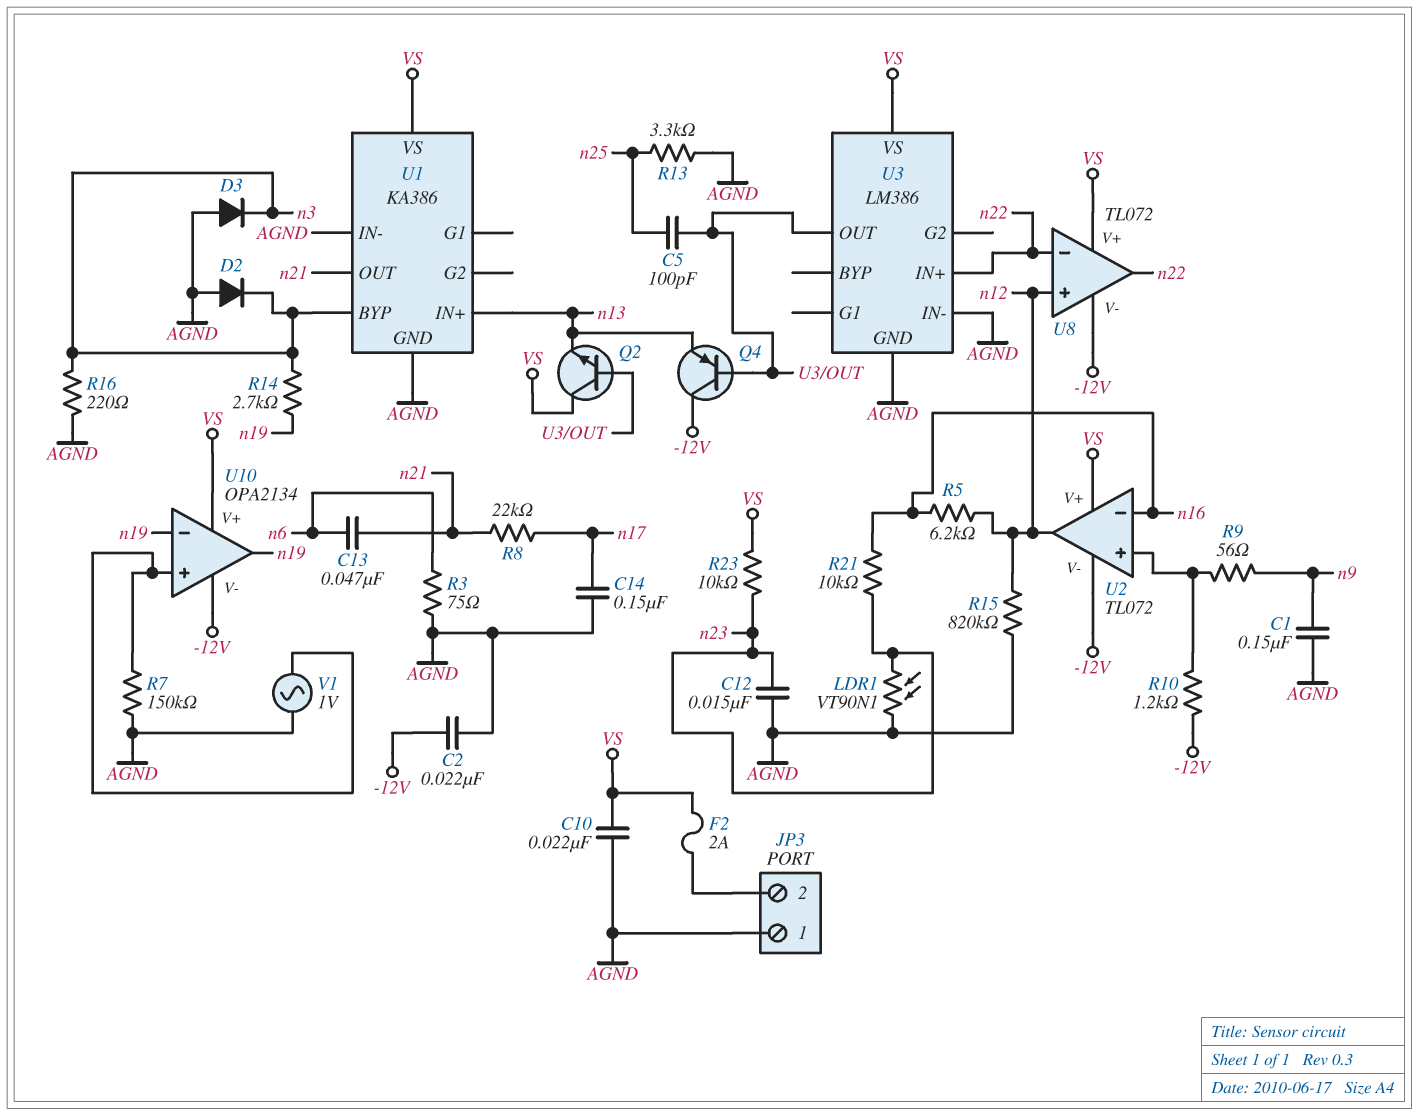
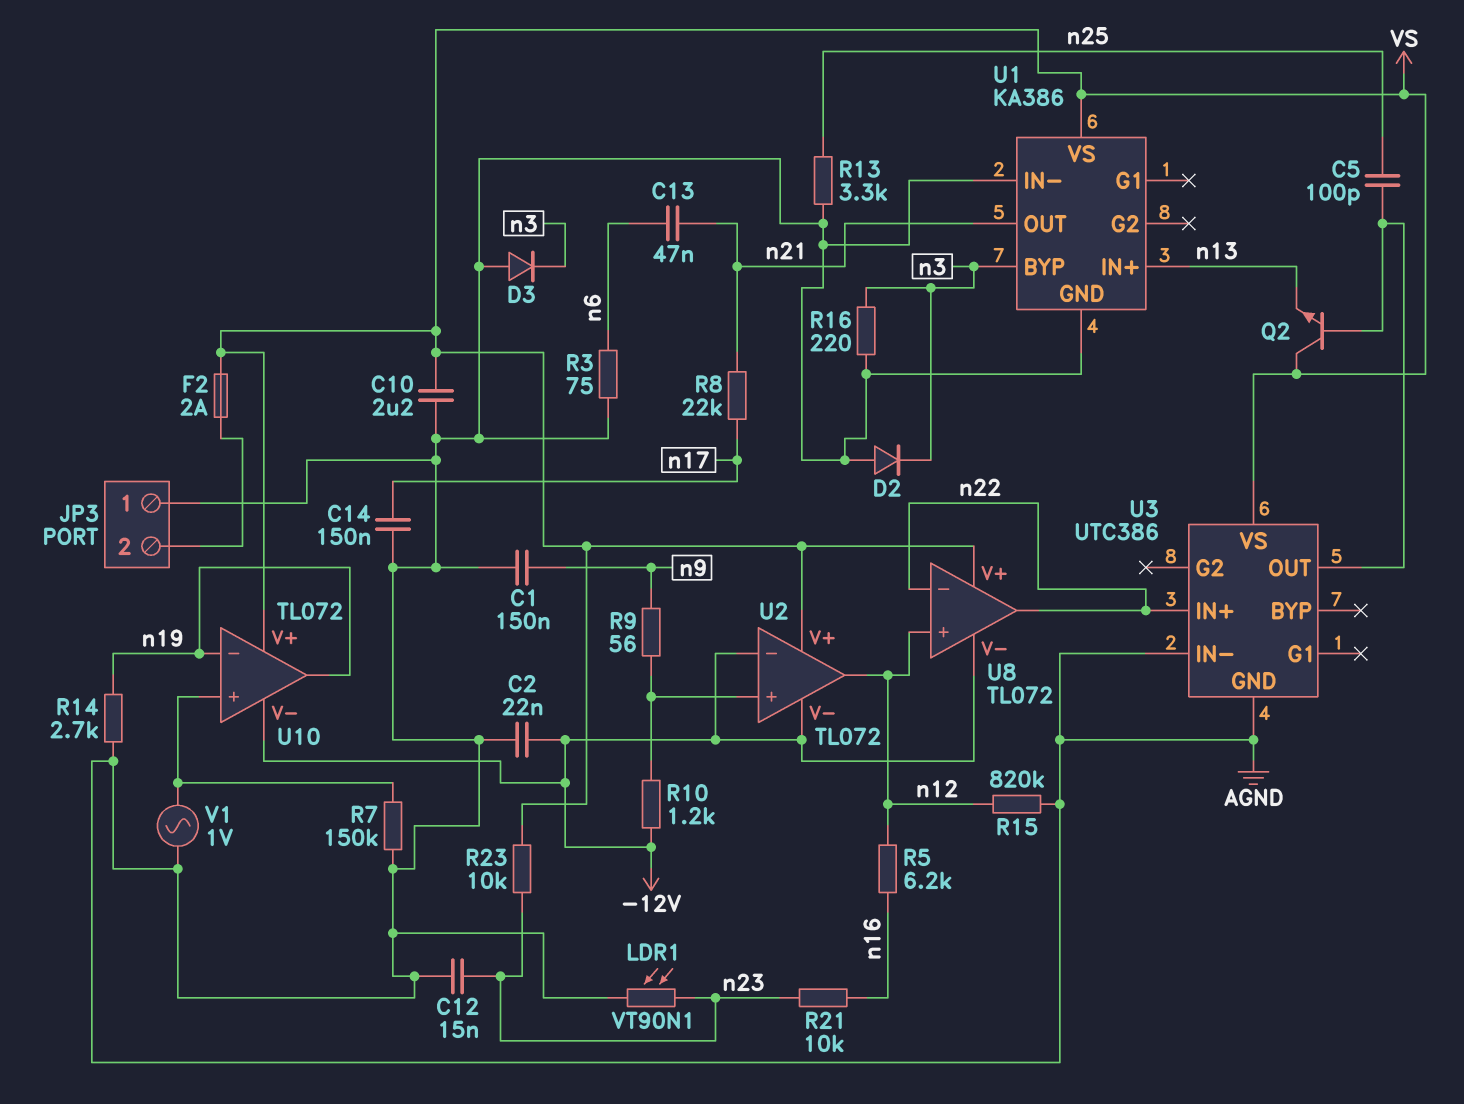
C10: 22nF (AGND, VS) -> 2.2uF (AGND, VS)
Q4: PNP (B U3/OUT, C -12V, E n13) -> none
R14: 2.7k (n3, n19) -> 2.7k (AGND, n19)
U2 pin in-: n16 -> -12V
U3: LM386 -> UTC386
U10: OPA2134 -> TL072

